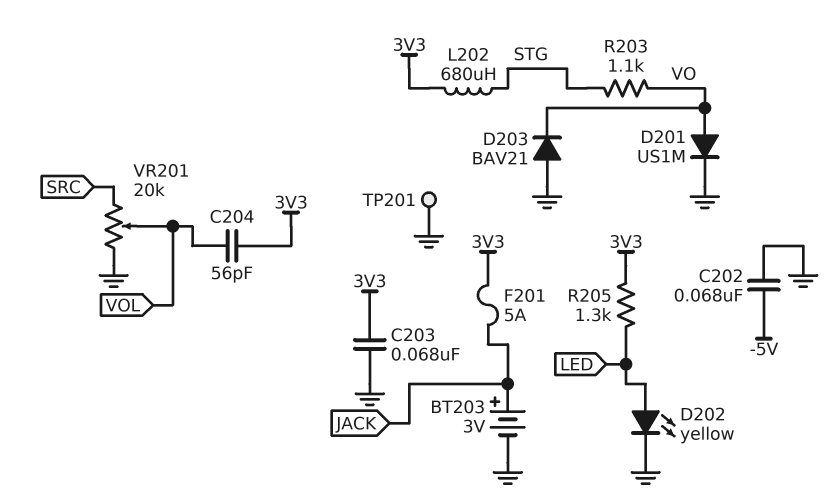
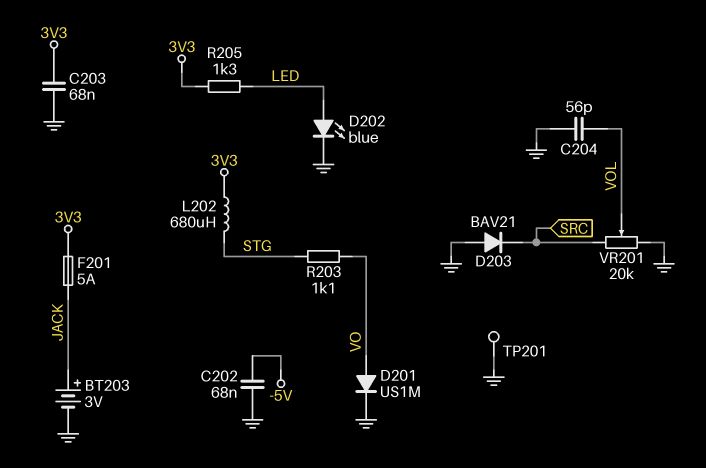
C204: 56pF (3V3, VOL) -> 56pF (GND, VOL)
D202: LED yellow (A LED, K GND) -> LED blue (A LED, K GND)
D203: diode BAV21 (A GND, K VO) -> diode BAV21 (A GND, K SRC)

